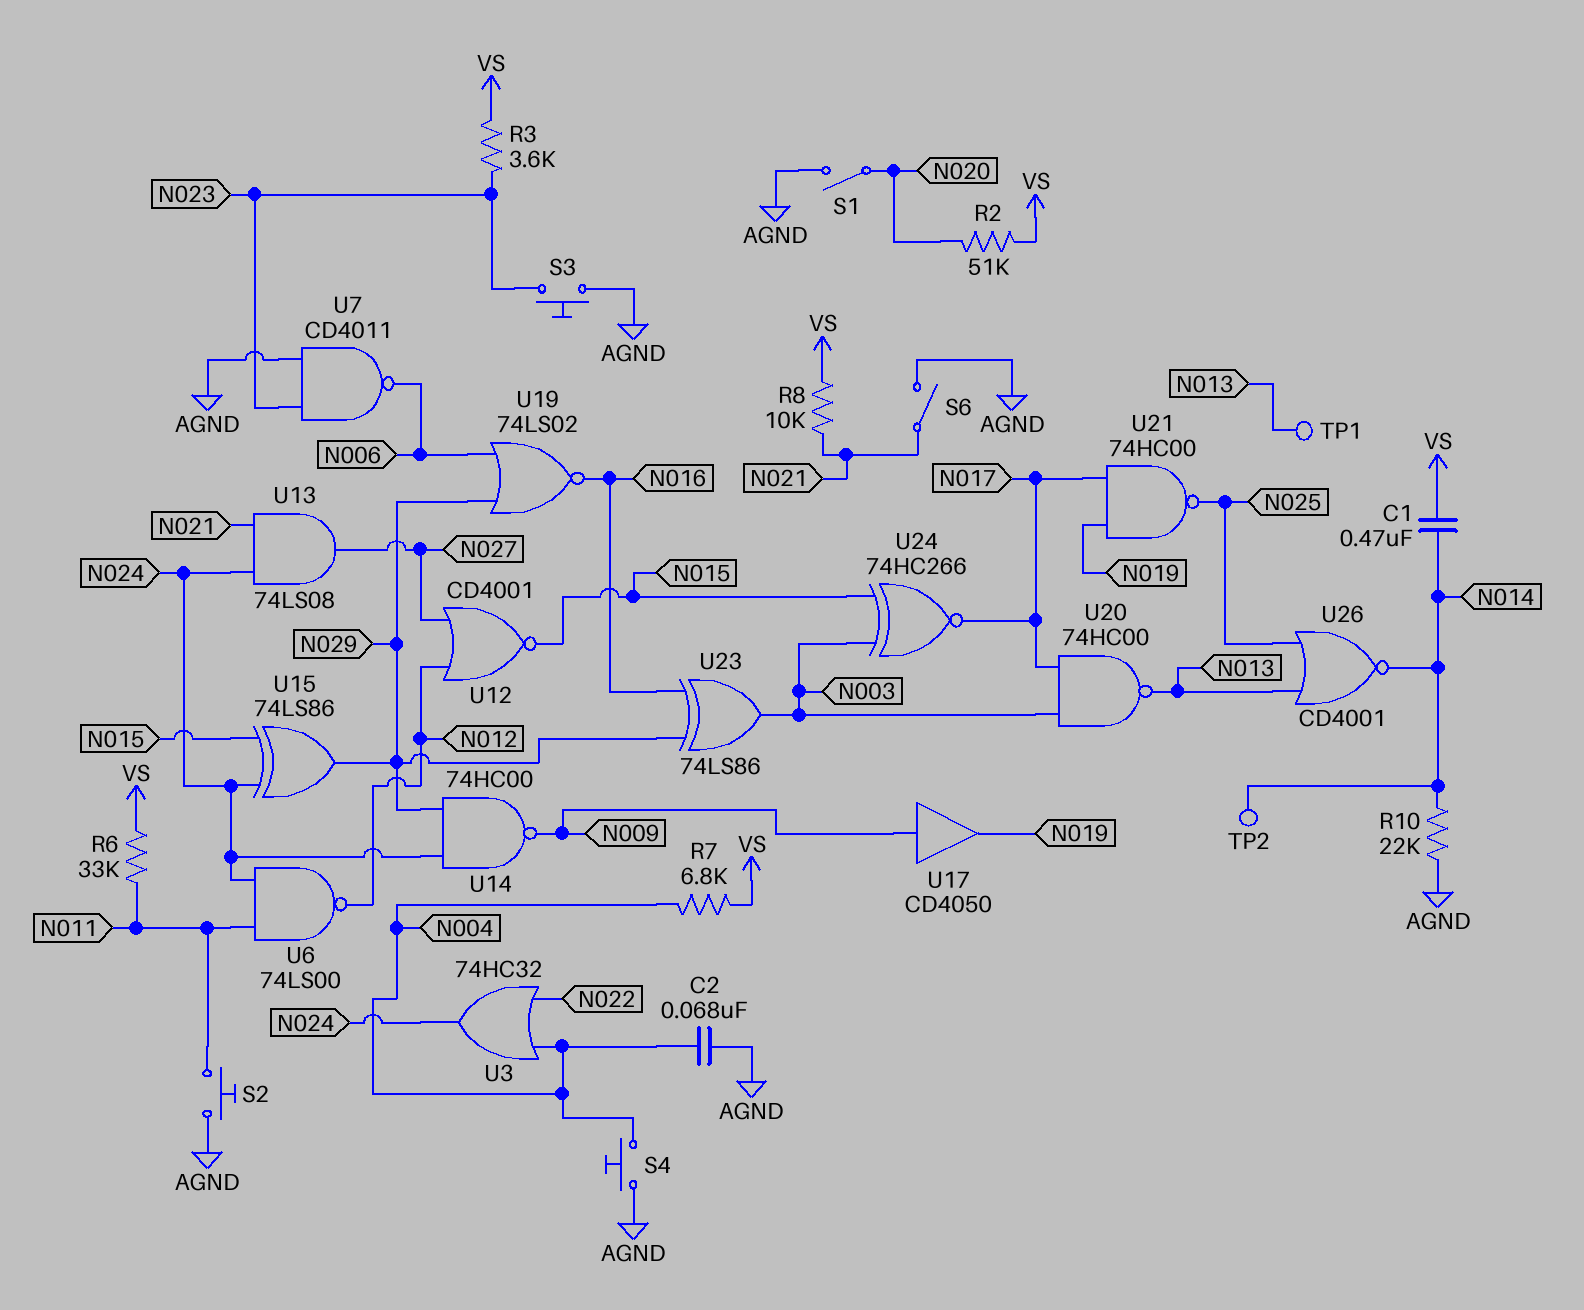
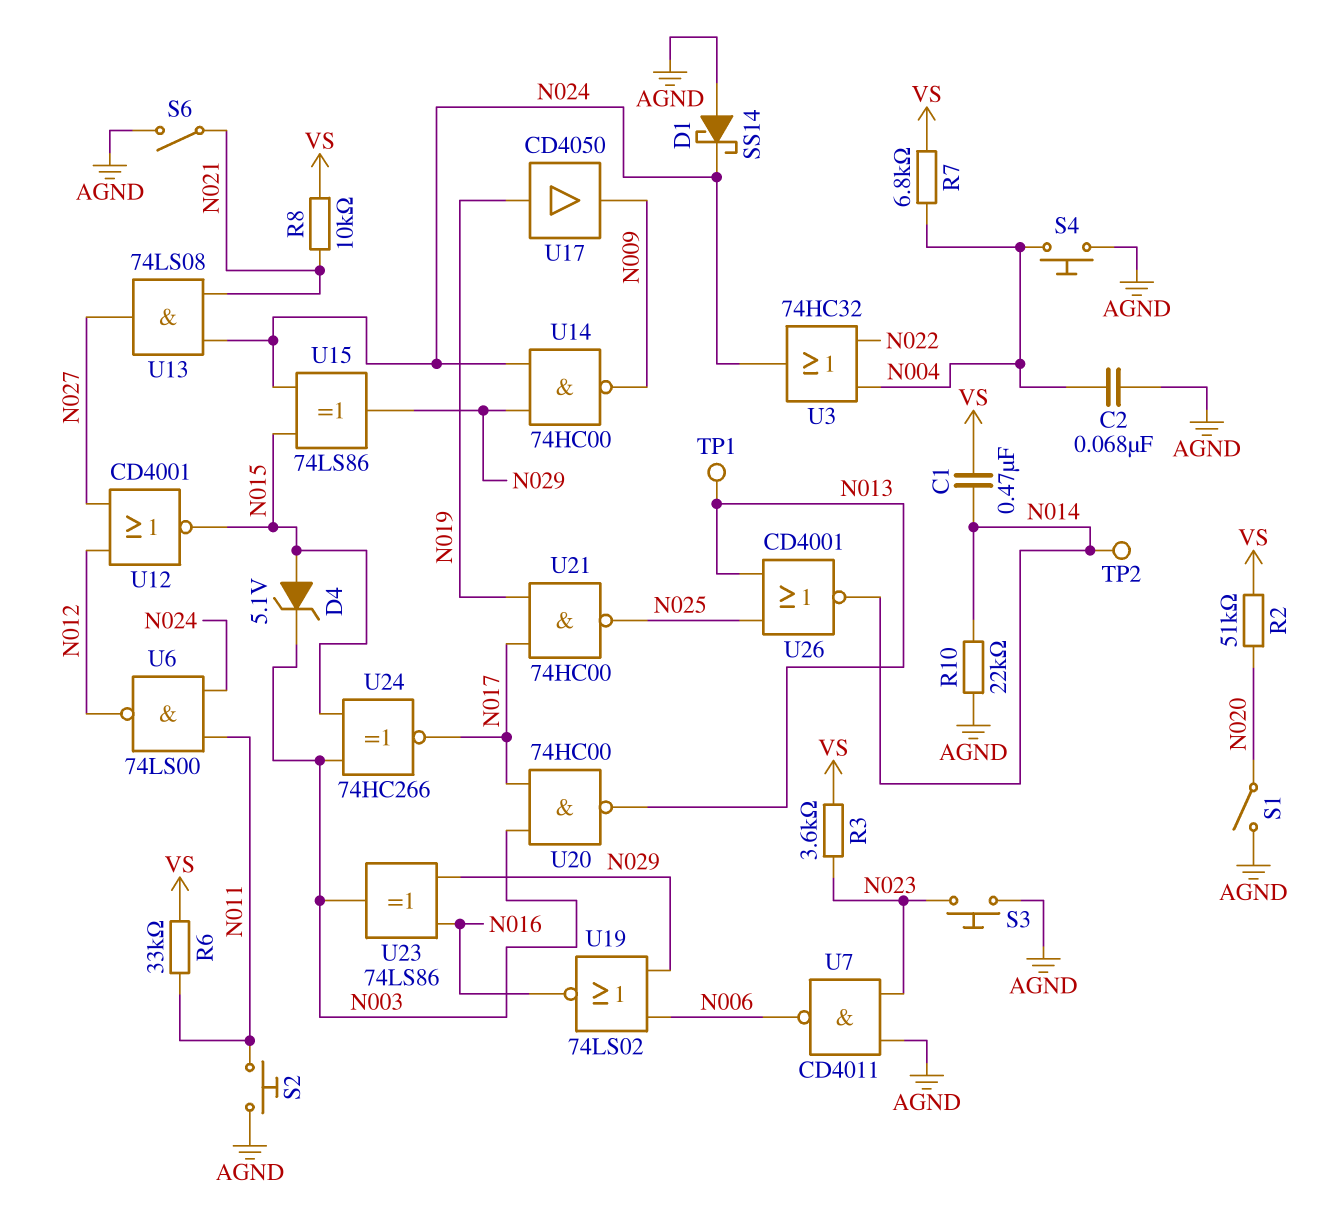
D1: none -> schottky SS14 (A AGND, K N024)
D4: none -> zener 5.1V (A N015, K N003)
U17: buffer CD4050 (in N009, out N019) -> buffer CD4050 (in N019, out N009)

